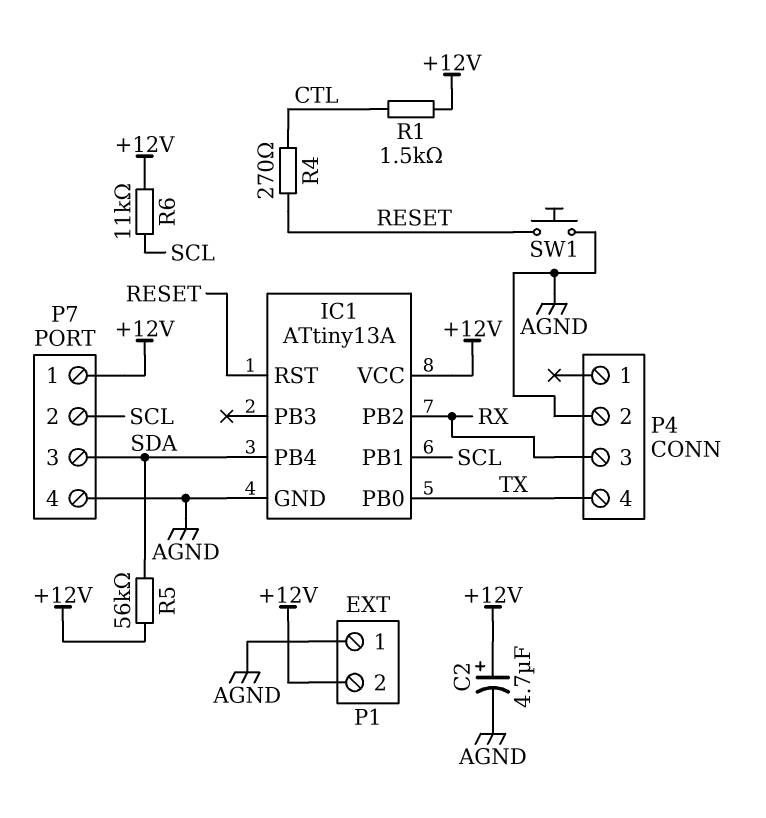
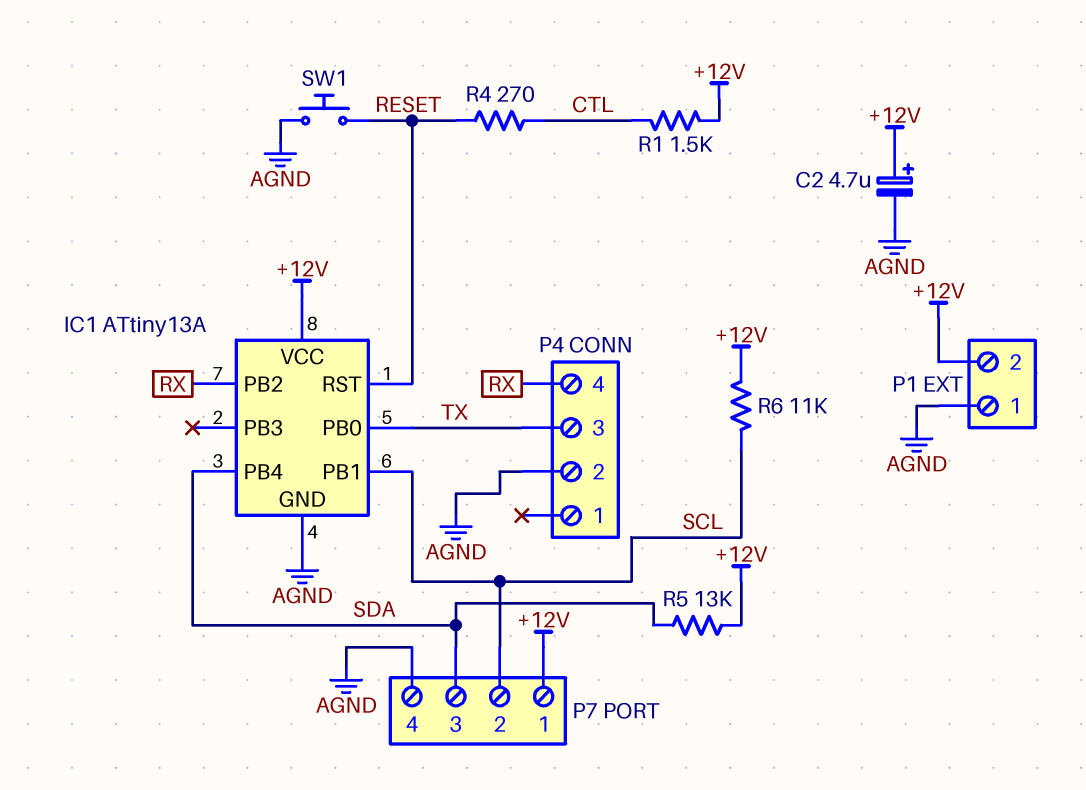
P4 pin 3: RX -> TX
P4 pin 4: TX -> RX
R5: 56k (+12V, SDA) -> 13k (+12V, SDA)

